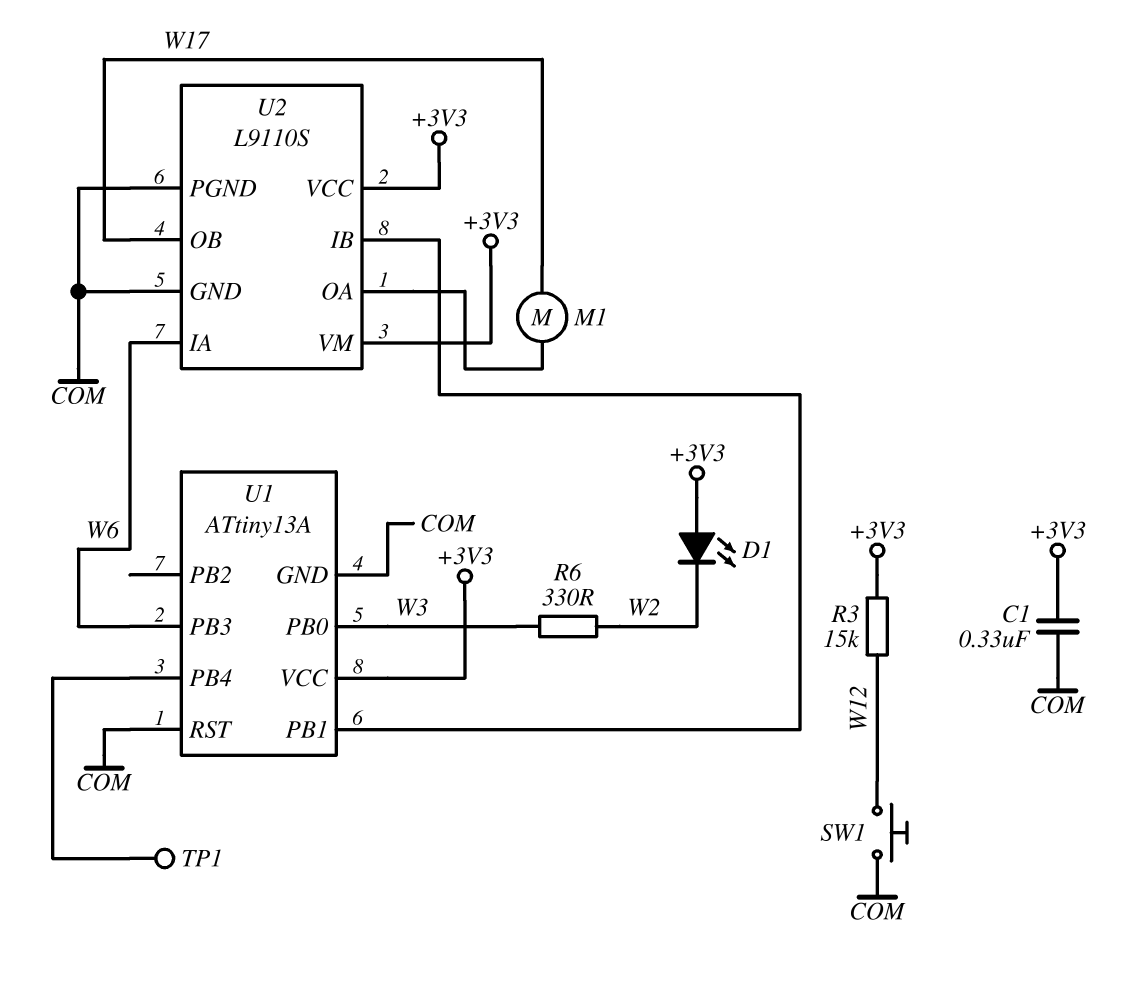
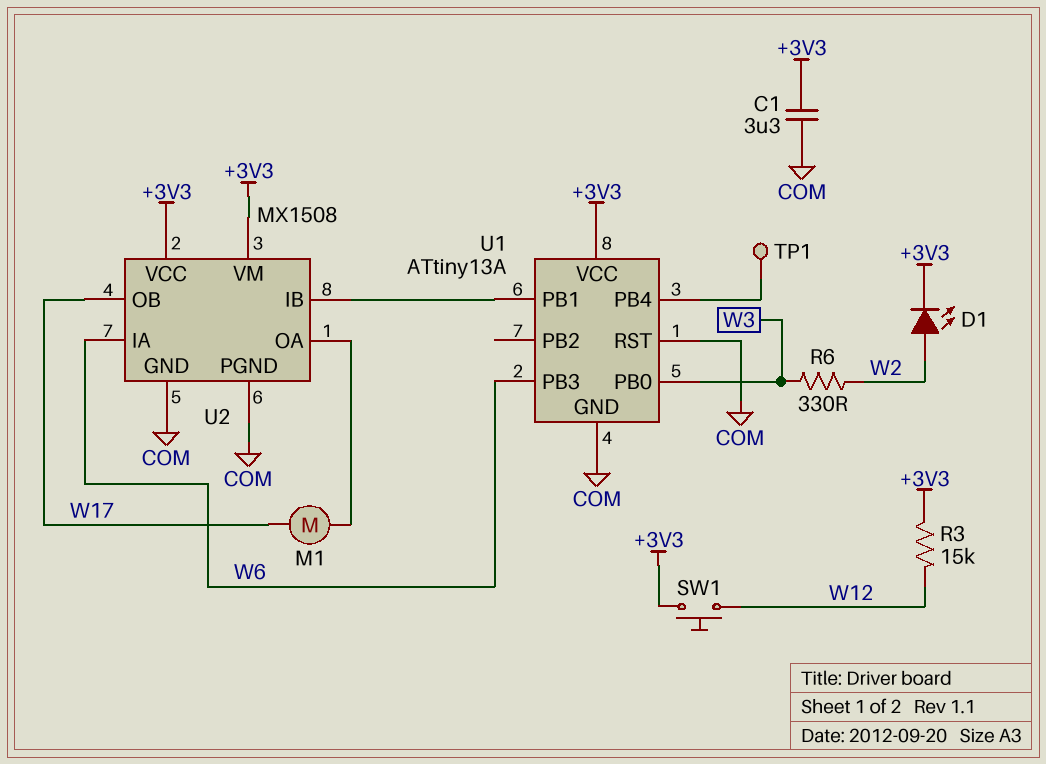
C1: 330nF (+3V3, COM) -> 3.3uF (+3V3, COM)
D1: LED (A +3V3, K W2) -> LED (A W2, K +3V3)
SW1: button (COM, W12) -> button (+3V3, W12)
U2: L9110S -> MX1508

